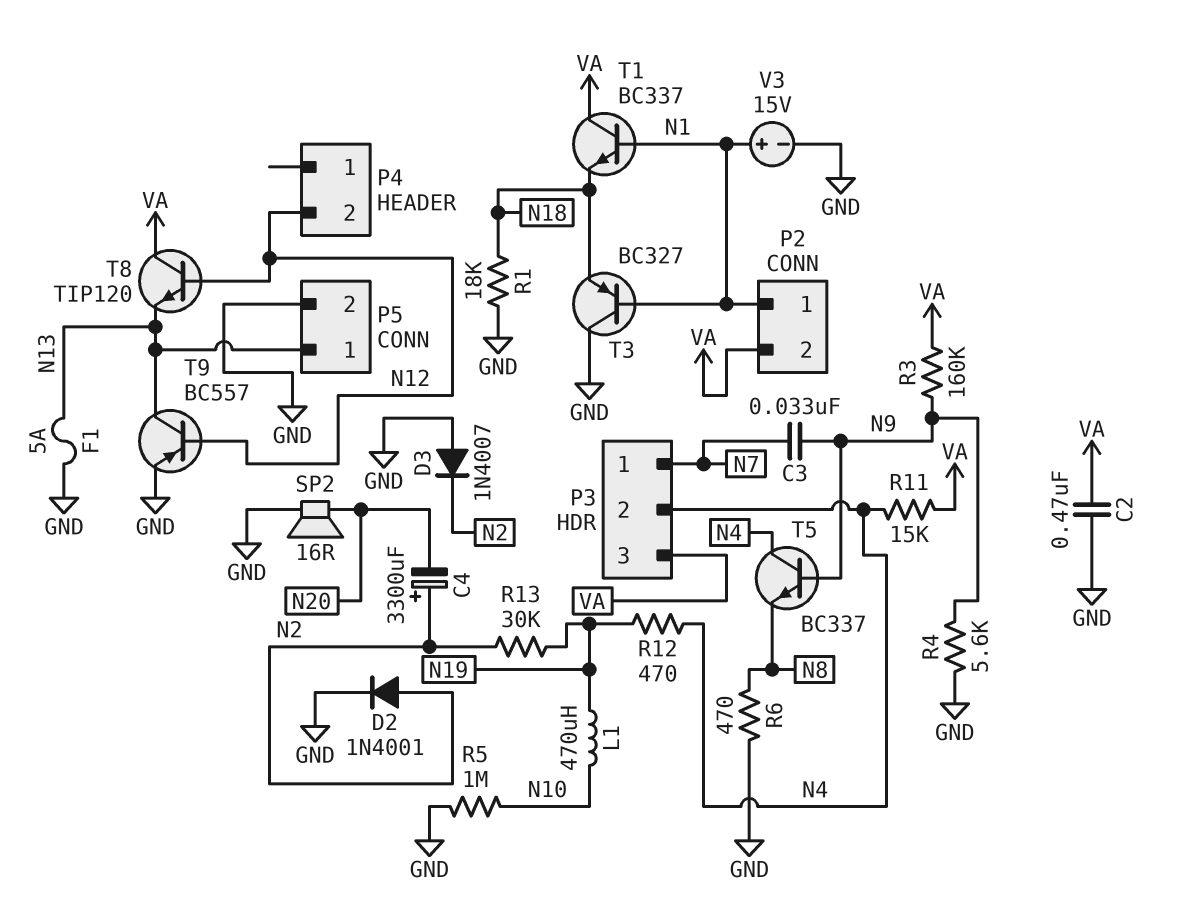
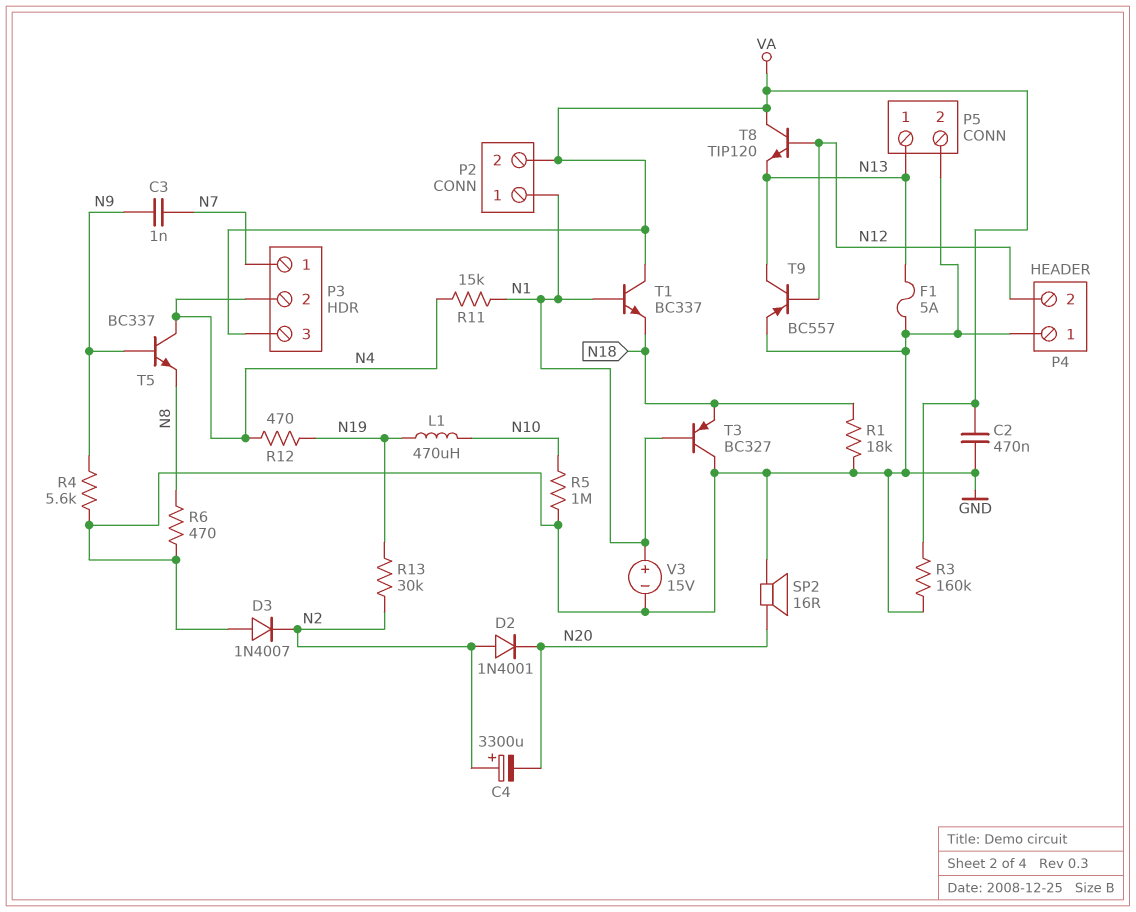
C3: 33nF (N7, N9) -> 1nF (N7, N9)
D2: diode 1N4001 (A N2, K GND) -> diode 1N4001 (A N2, K N20)
P4 pin 1: none -> GND
R3: 160k (N9, VA) -> 160k (GND, VA)
R11: 15k (N4, VA) -> 15k (N1, N4)

